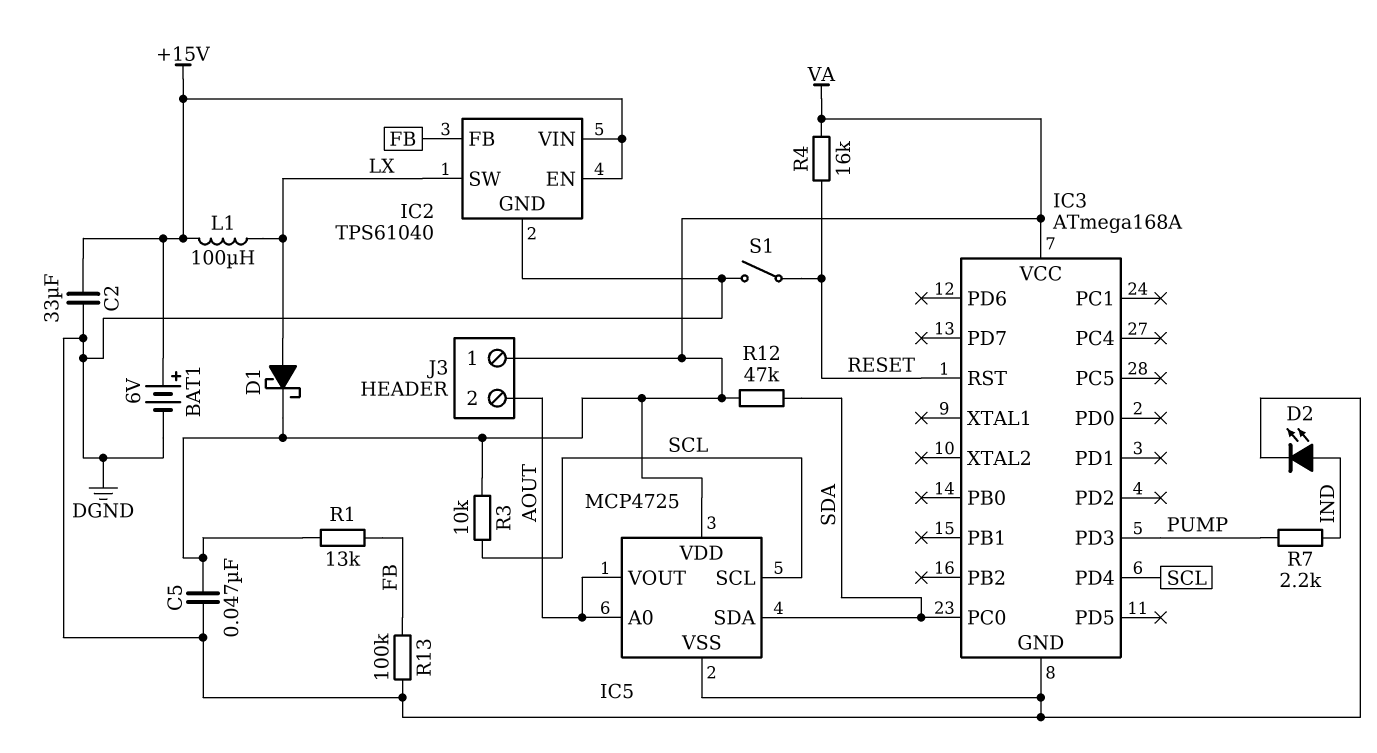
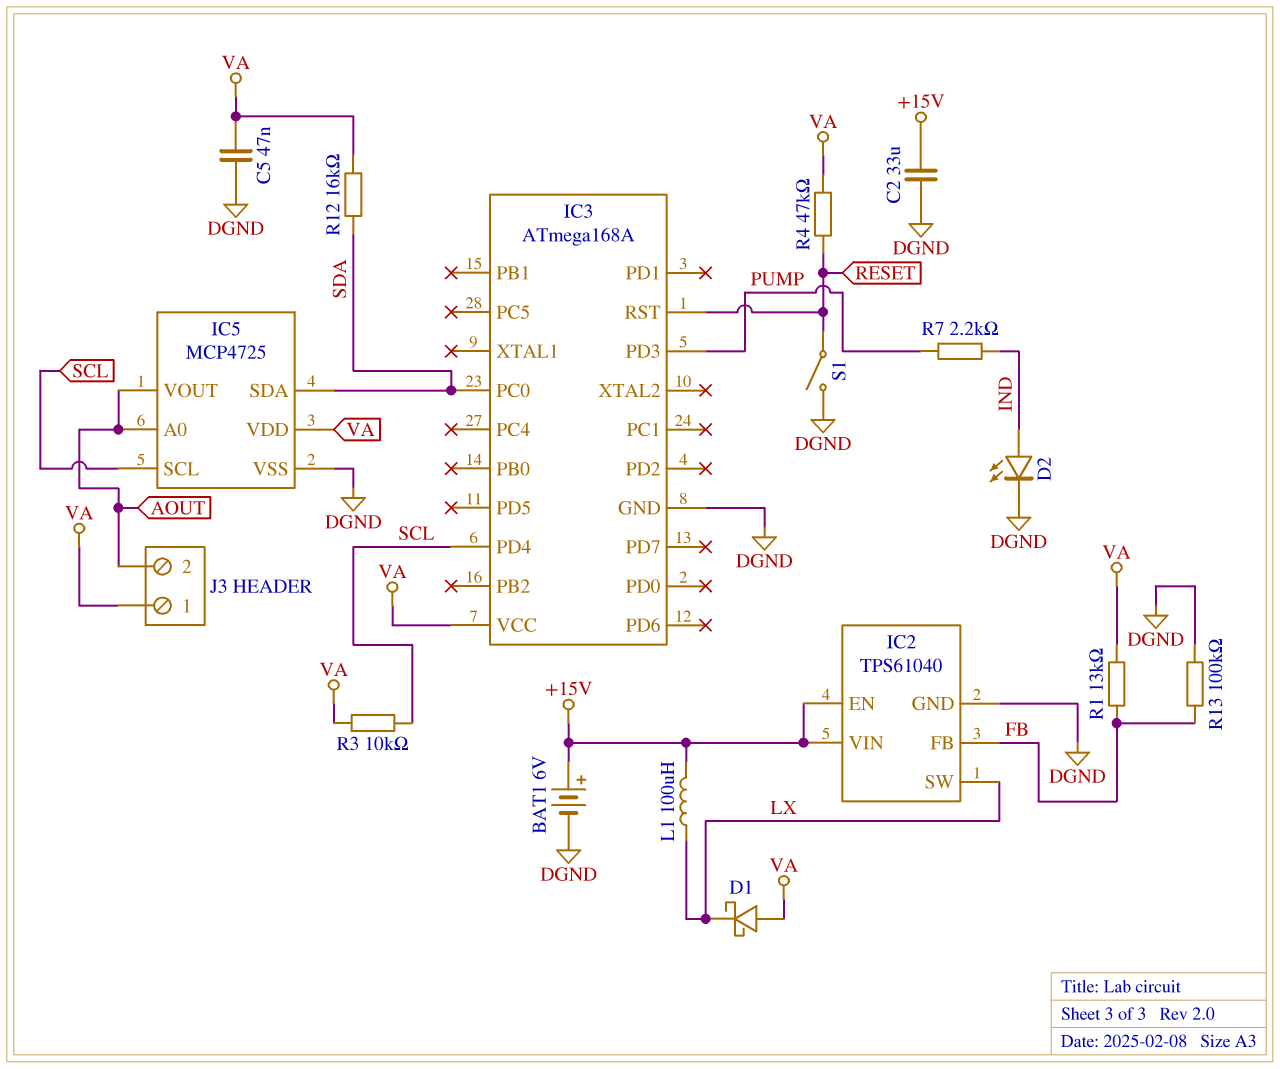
D1: schottky (A LX, K VA) -> schottky (A VA, K LX)
R4: 16k (RESET, VA) -> 47k (RESET, VA)
R12: 47k (SDA, VA) -> 16k (SDA, VA)

